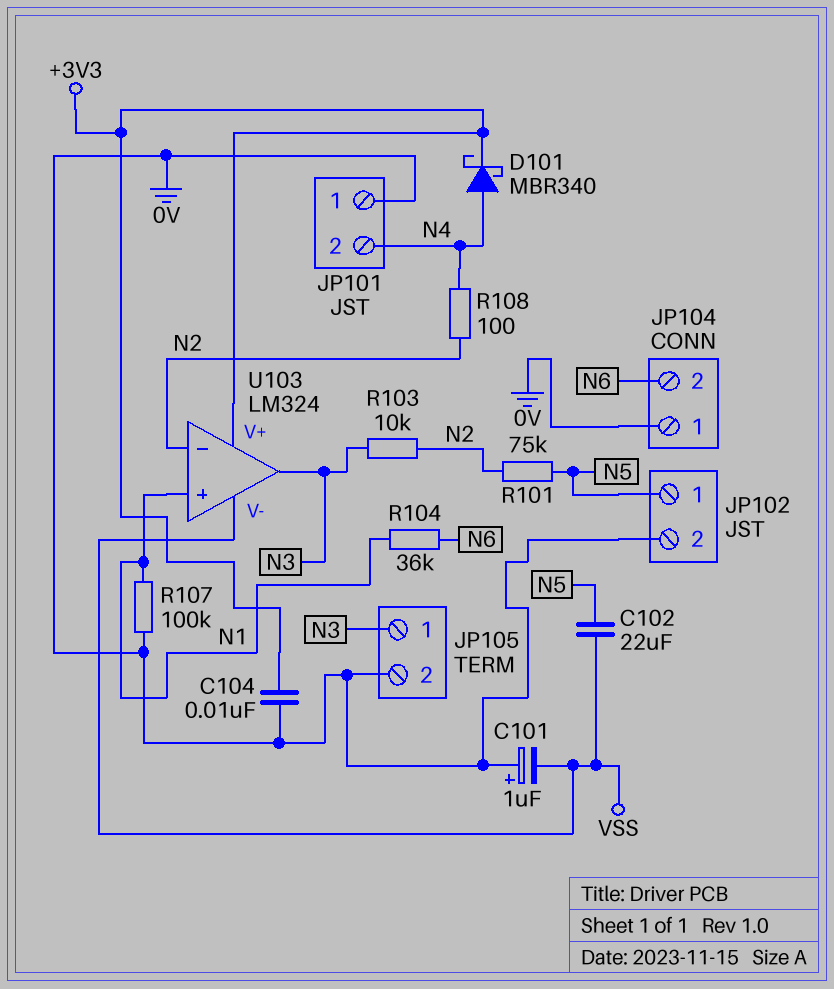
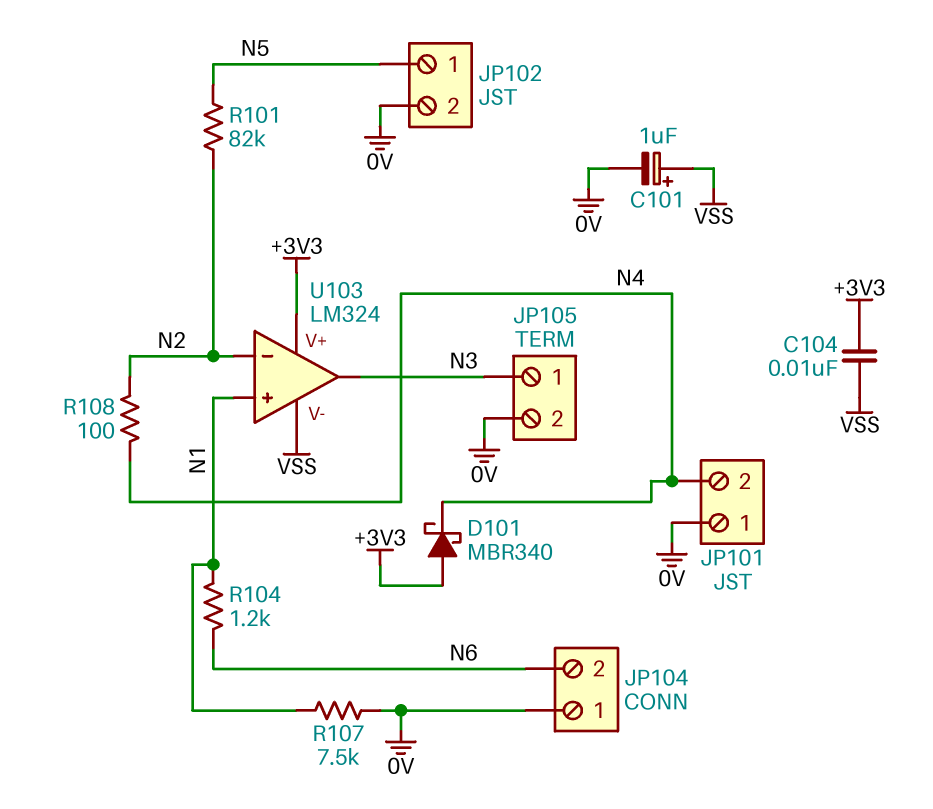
C101: 1uF (plus 0V, minus VSS) -> 1uF (plus VSS, minus 0V)
C102: 22uF (N5, VSS) -> none
C104: 10nF (+3V3, 0V) -> 10nF (+3V3, VSS)
D101: schottky MBR340 (A N4, K +3V3) -> schottky MBR340 (A +3V3, K N4)
R101: 75k (N2, N5) -> 82k (N2, N5)
R103: 10k (N2, N3) -> none
R104: 36k (N1, N6) -> 1.2k (N1, N6)
R107: 100k (0V, N1) -> 7.5k (0V, N1)

